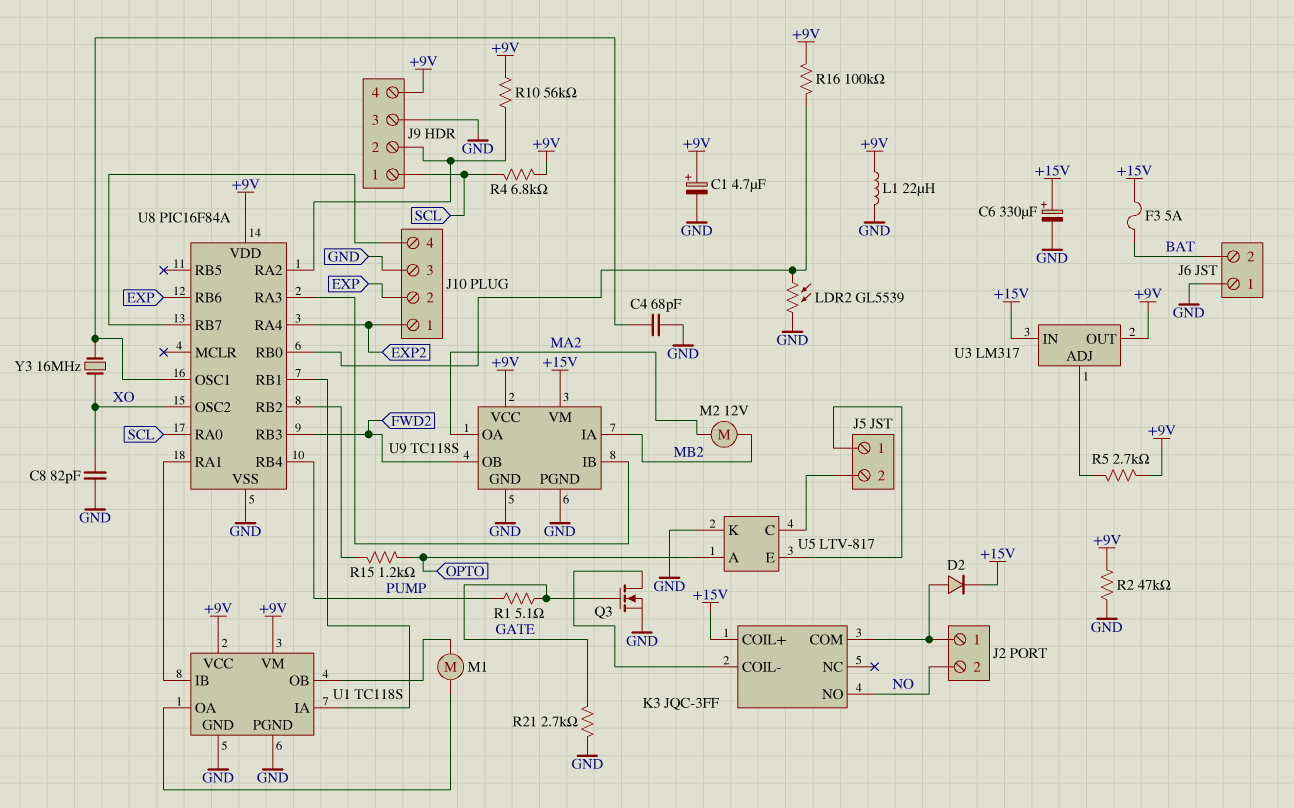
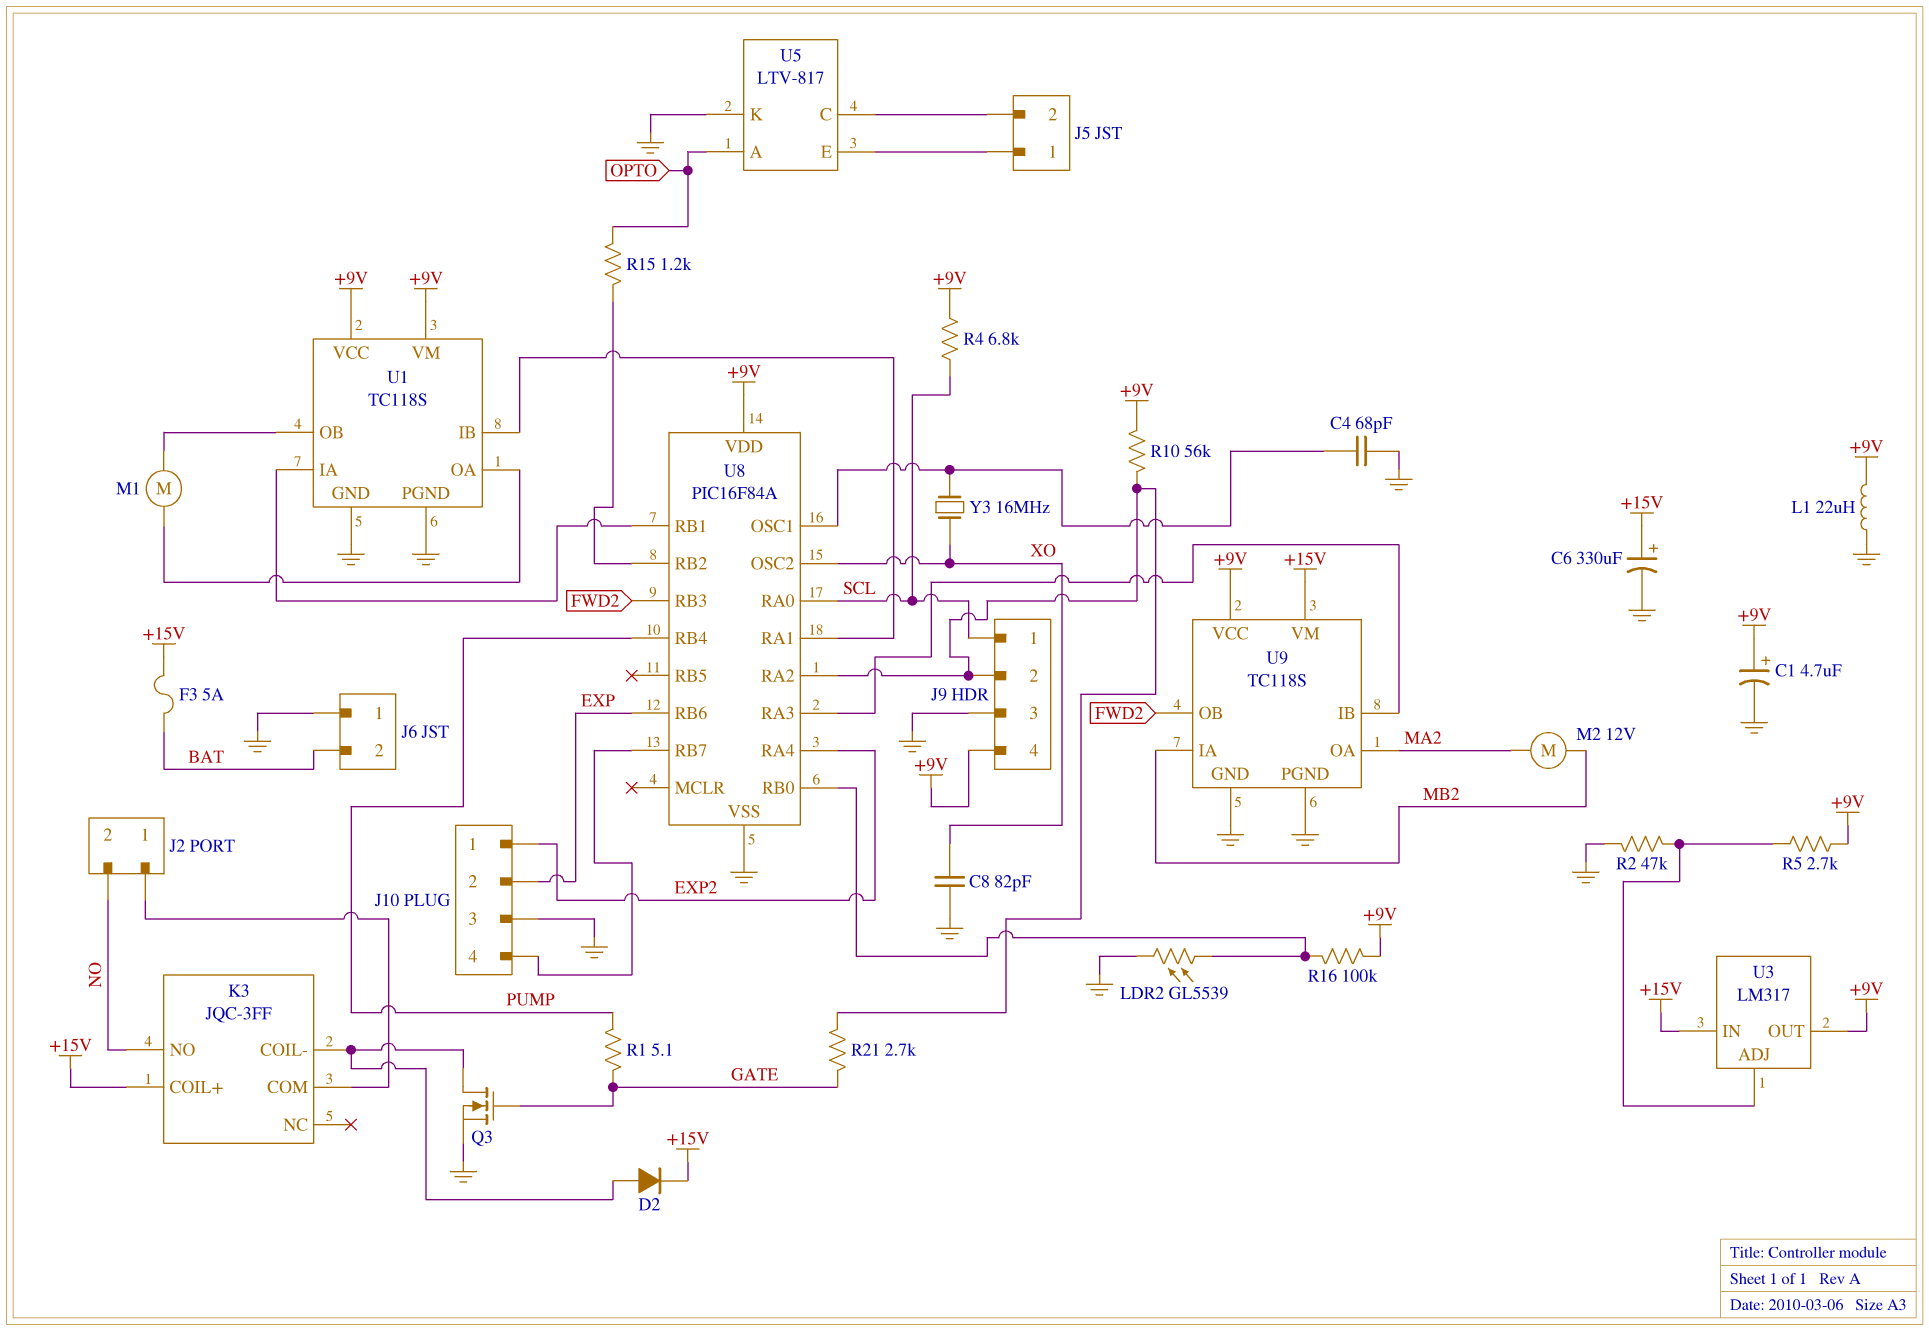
D2: diode (A J2/1, K +15V) -> diode (A K3/COIL-, K +15V)
R2: 47k (+9V, GND) -> 47k (GND, U3/ADJ)
R21: 2.7k (GATE, GND) -> 2.7k (GATE, J9/2)

